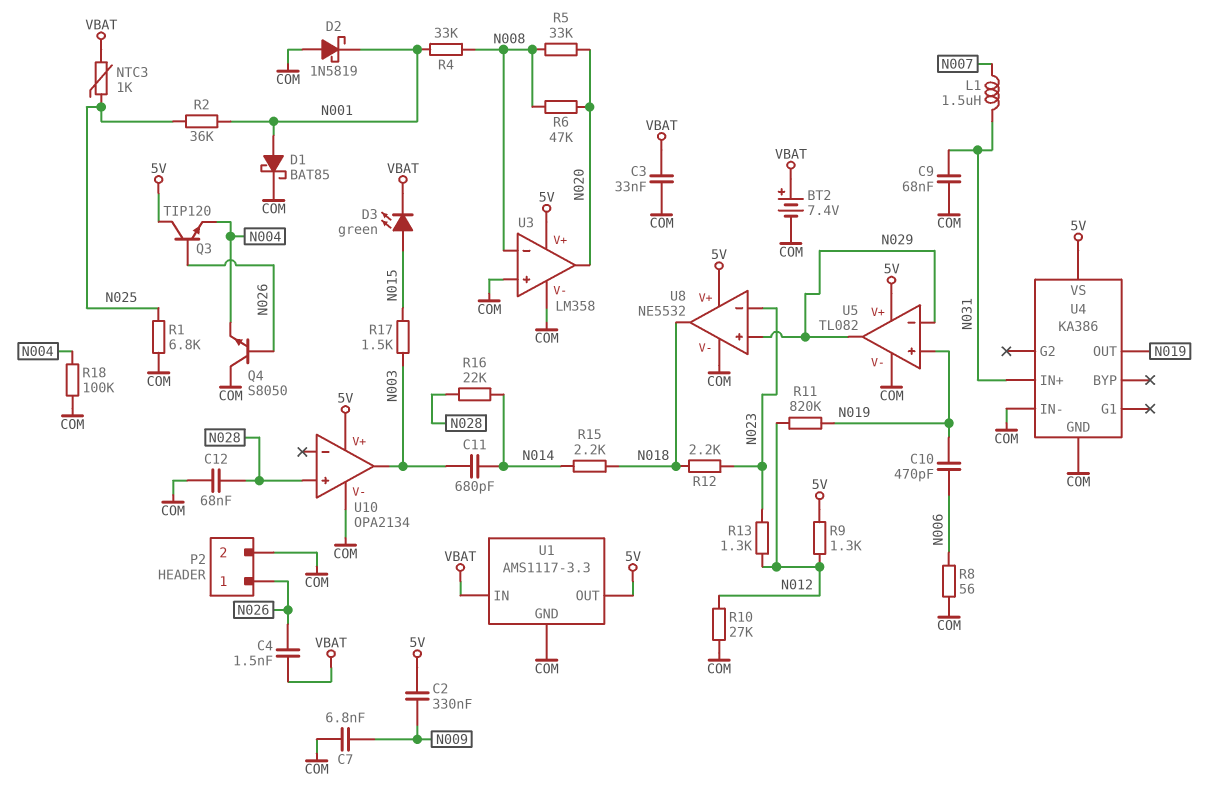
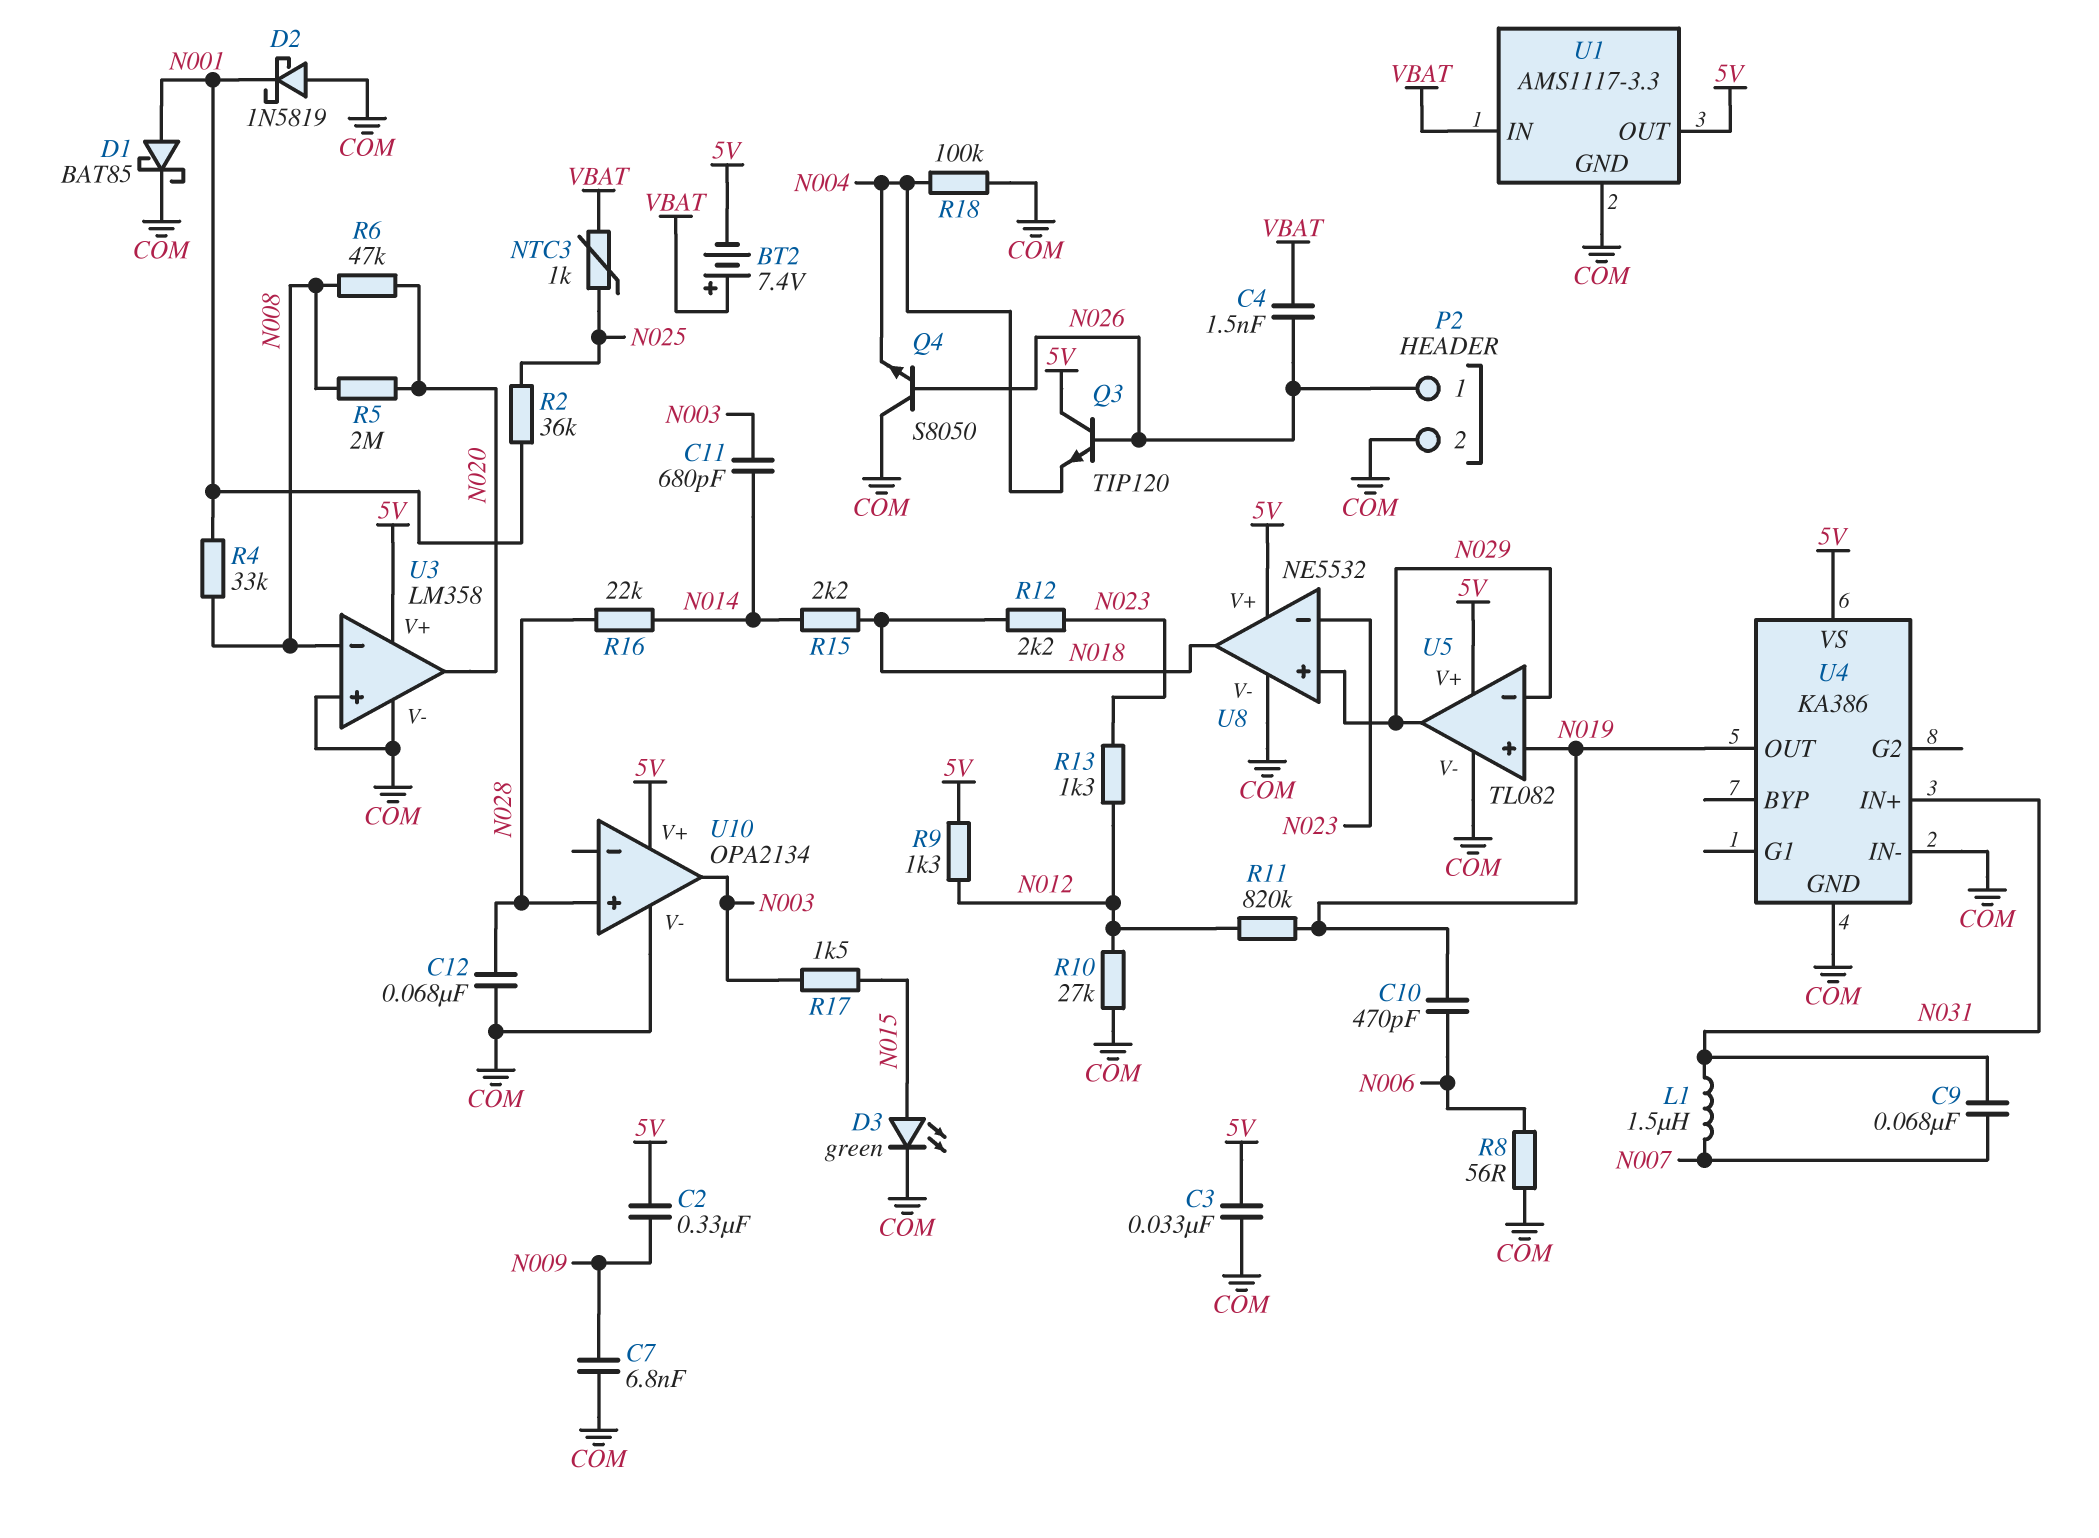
BT2: 7.4V (plus VBAT, minus COM) -> 7.4V (plus VBAT, minus 5V)
C3: 33nF (COM, VBAT) -> 33nF (5V, COM)
C9: 68nF (COM, N031) -> 68nF (N007, N031)
D3: LED green (A N015, K VBAT) -> LED green (A N015, K COM)
R1: 6.8k (COM, N025) -> none
R5: 33k (N008, N020) -> 2M (N008, N020)

